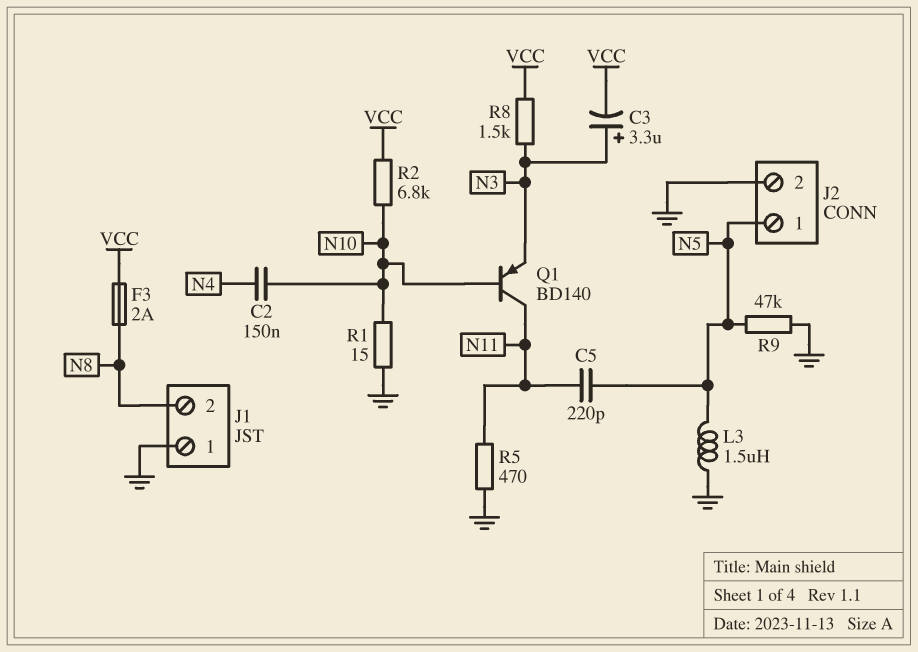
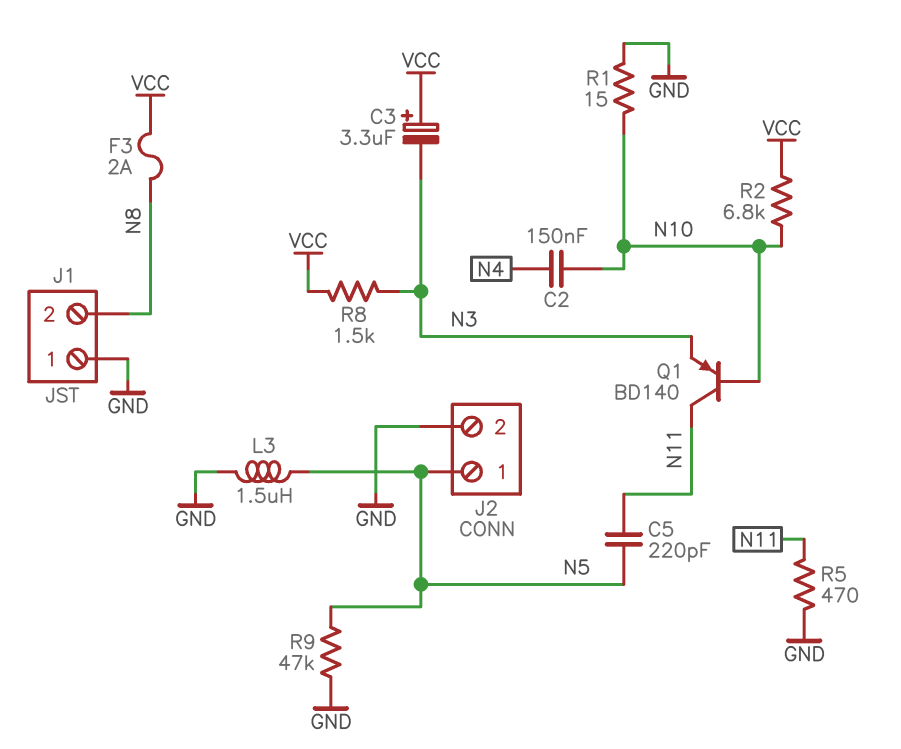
C3: 3.3uF (plus N3, minus VCC) -> 3.3uF (plus VCC, minus N3)

